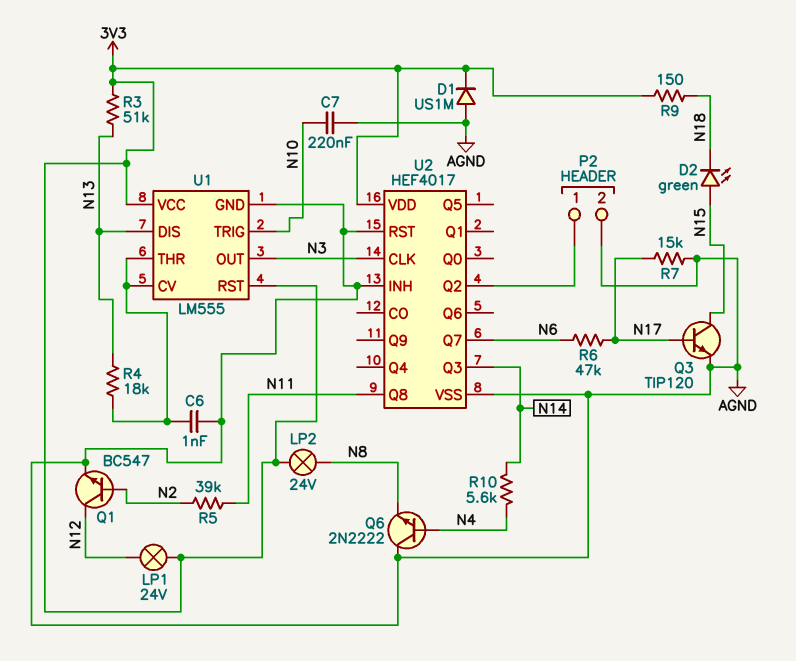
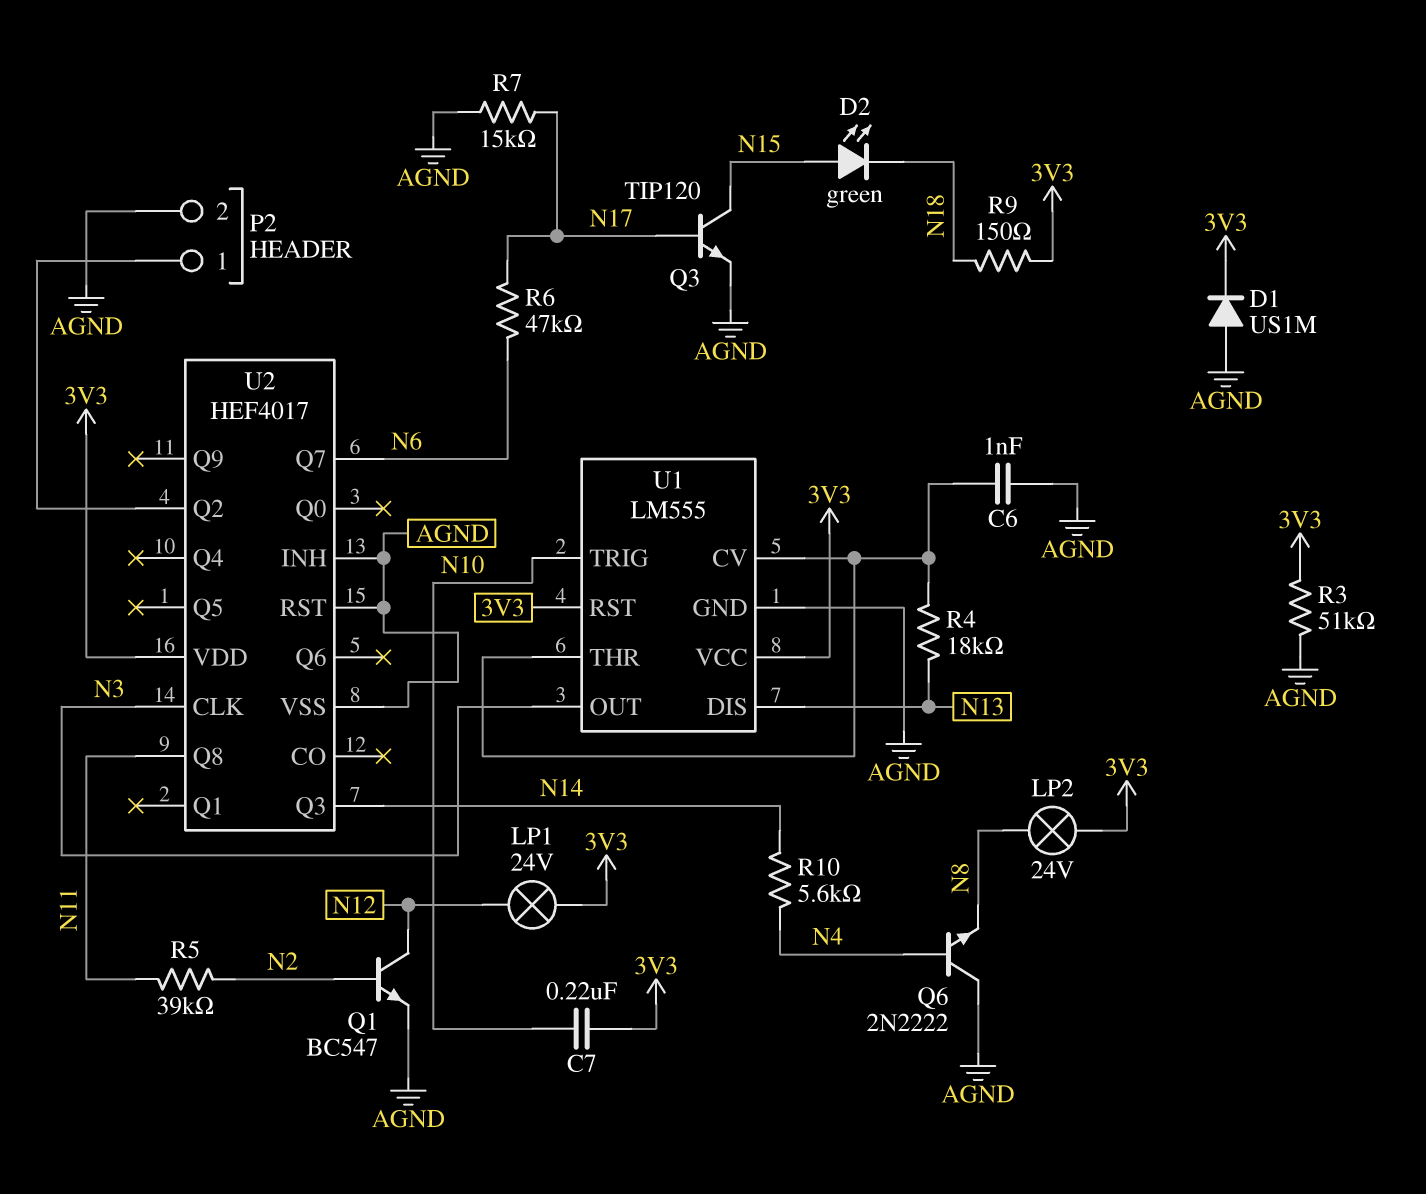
C7: 220nF (AGND, N10) -> 220nF (3V3, N10)
R3: 51k (3V3, N13) -> 51k (3V3, AGND)

